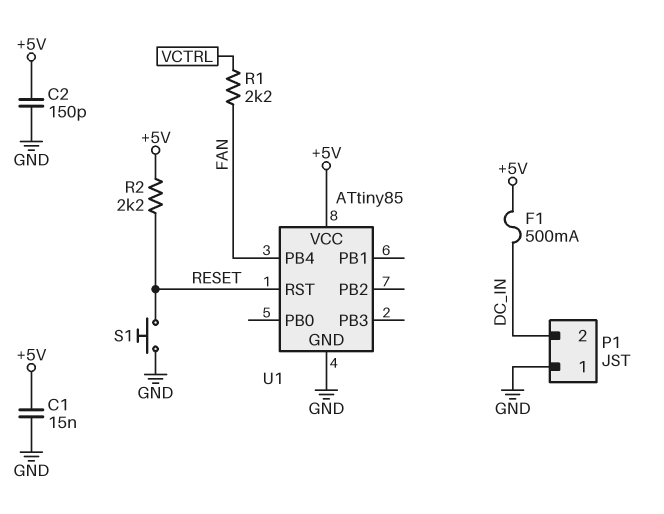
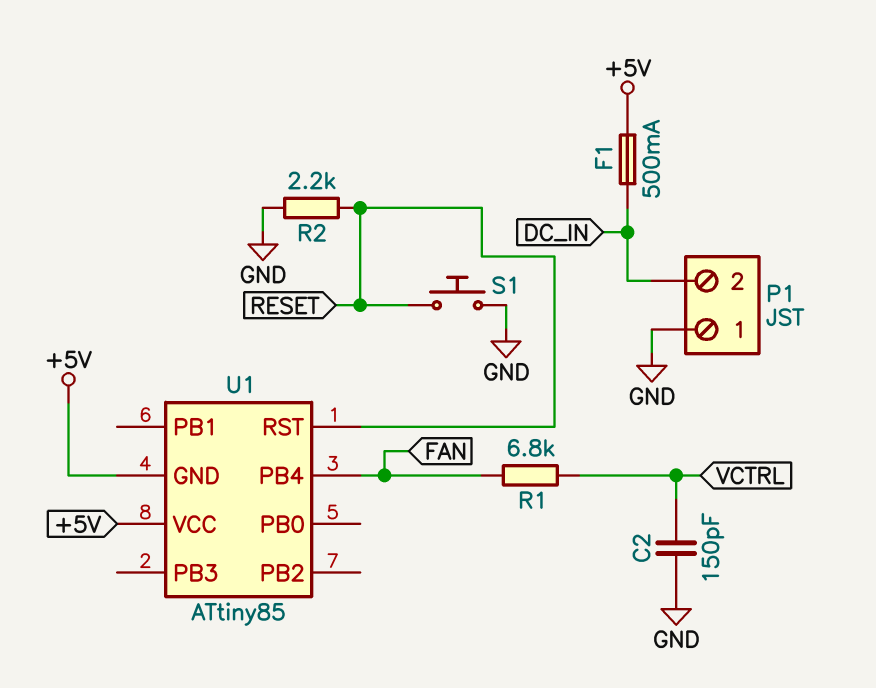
C1: 15nF (+5V, GND) -> none
C2: 150pF (+5V, GND) -> 150pF (GND, VCTRL)
R1: 2.2k (FAN, VCTRL) -> 6.8k (FAN, VCTRL)
R2: 2.2k (+5V, RESET) -> 2.2k (GND, RESET)
U1 pin GND: GND -> +5V

